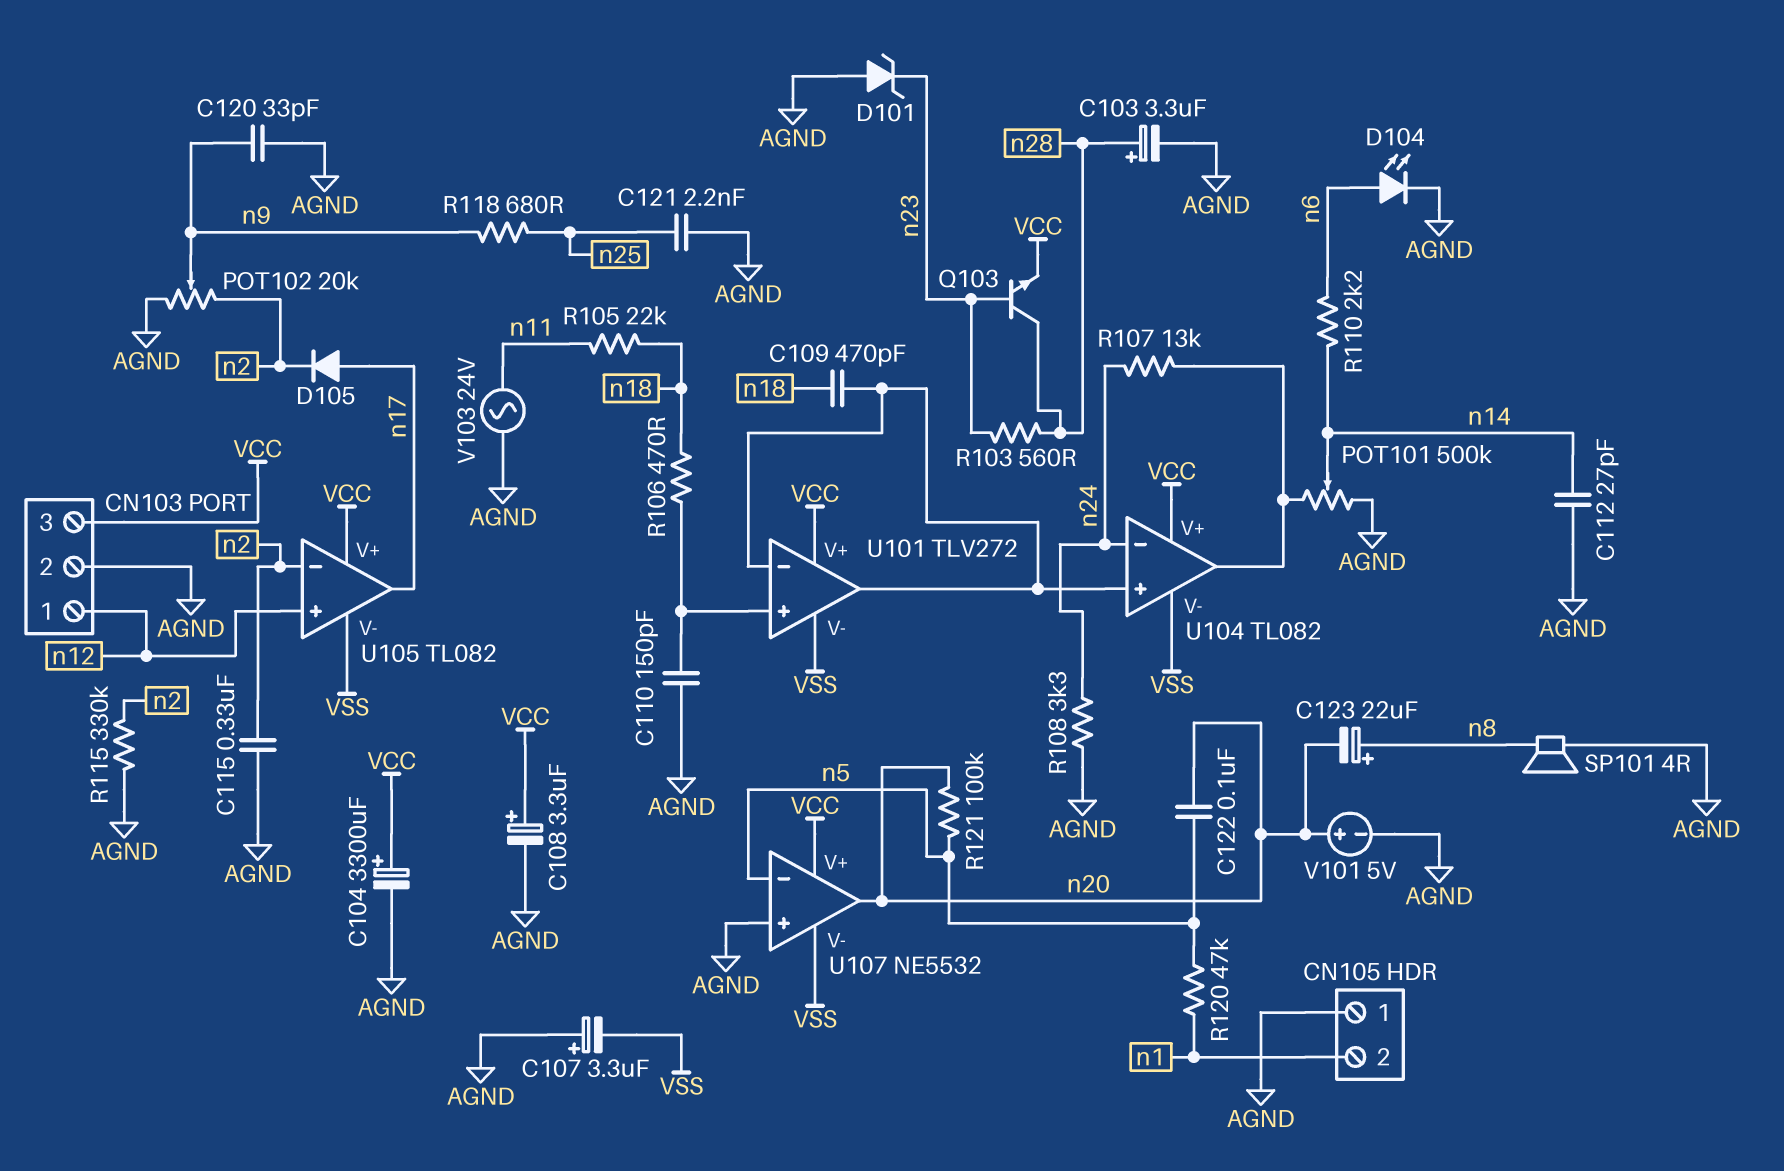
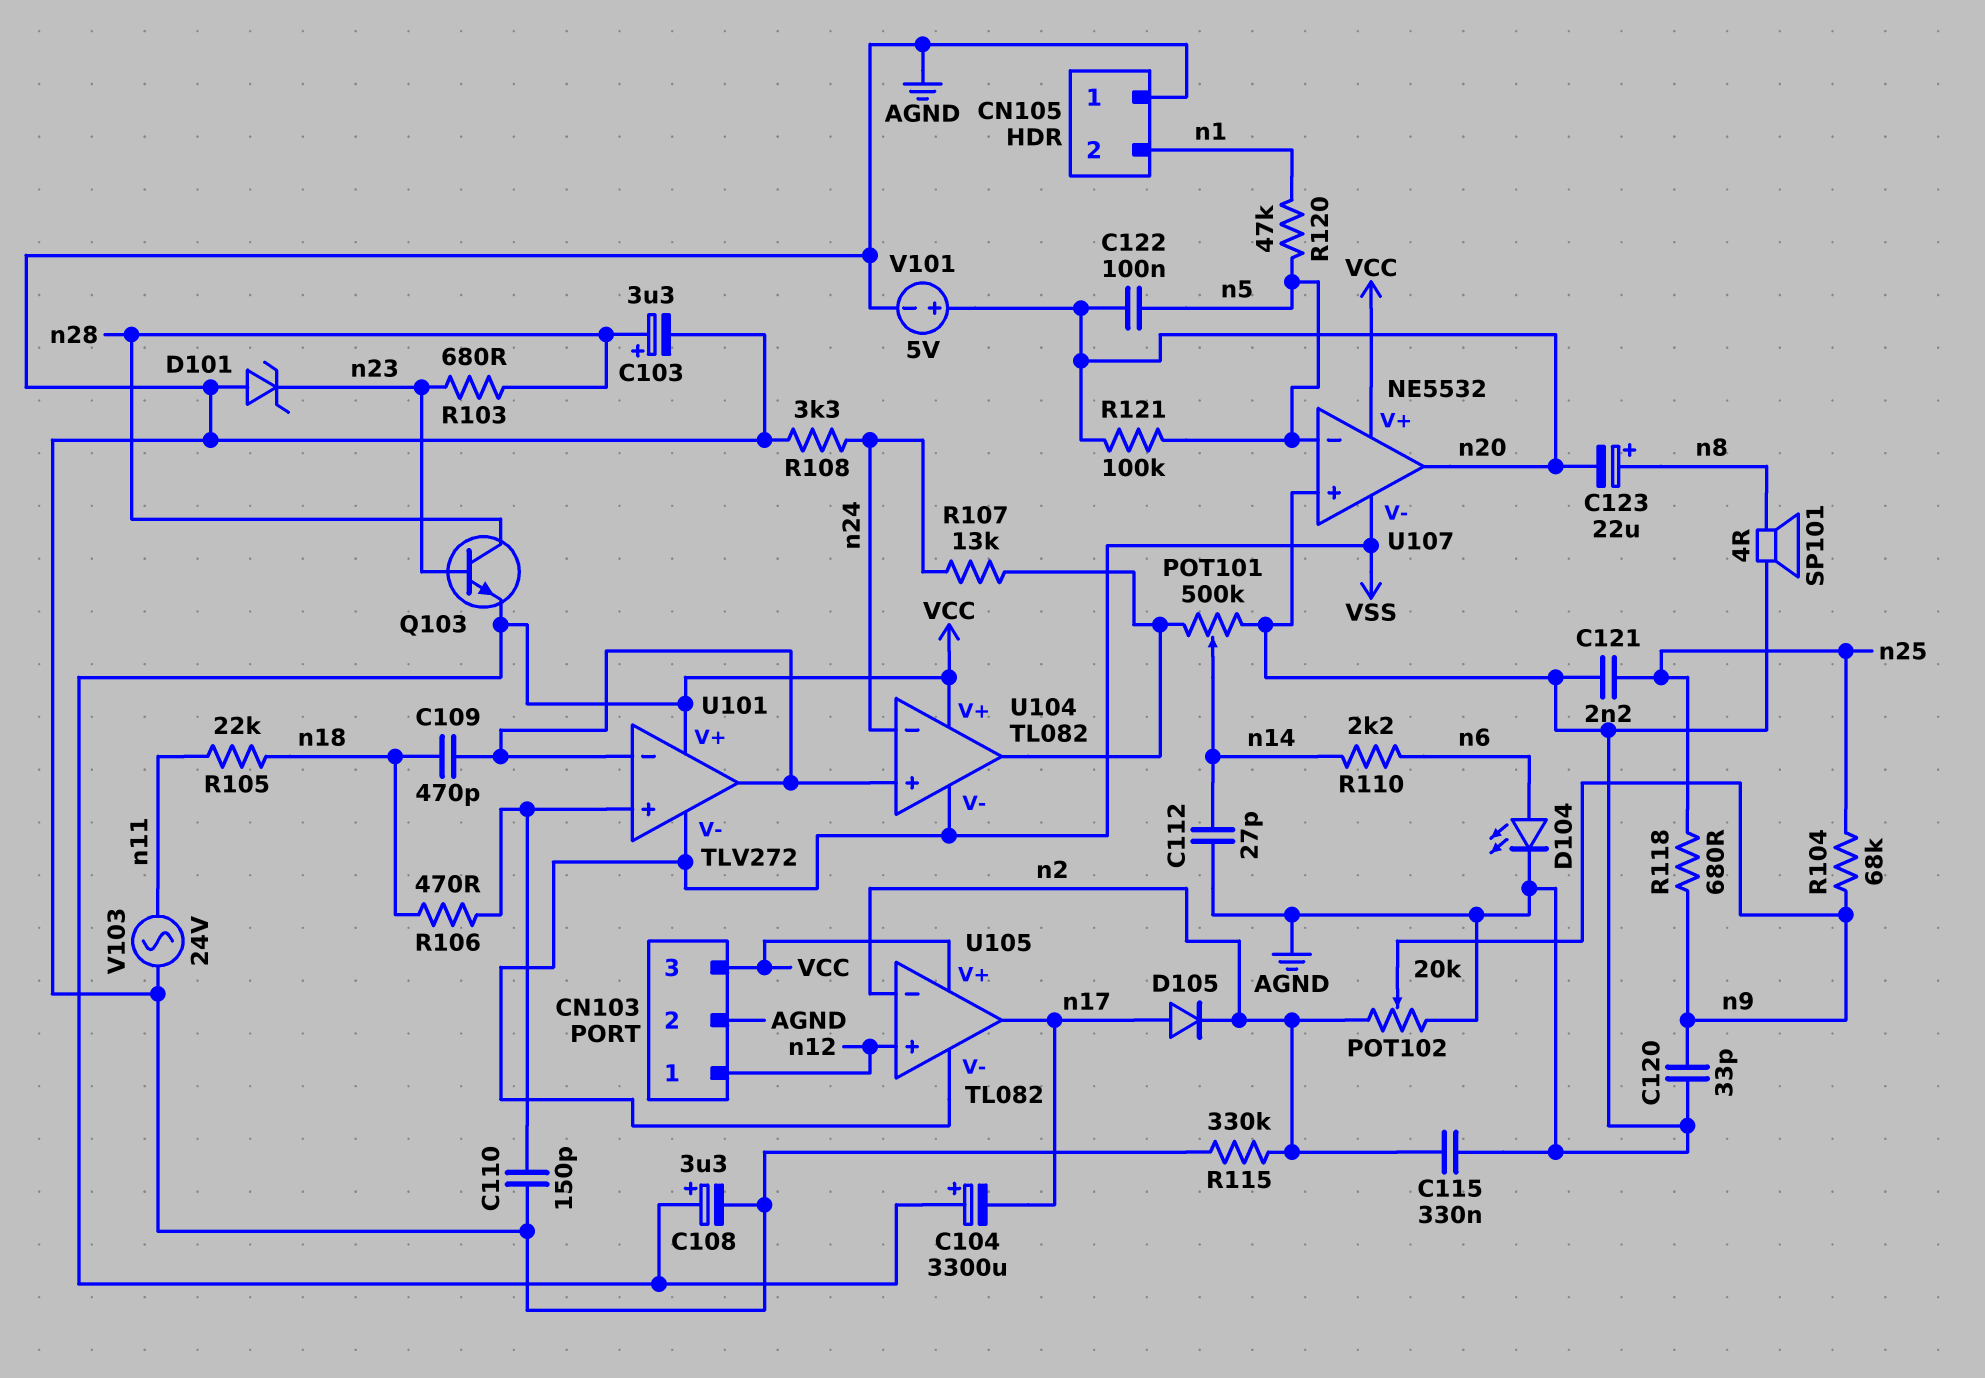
C104: 3300uF (plus VCC, minus AGND) -> 3300uF (plus VCC, minus n17)
C107: 3.3uF (plus AGND, minus VSS) -> none
R103: 560 (n23, n28) -> 680 (n23, n28)
R104: none -> 68k (n9, n25)

